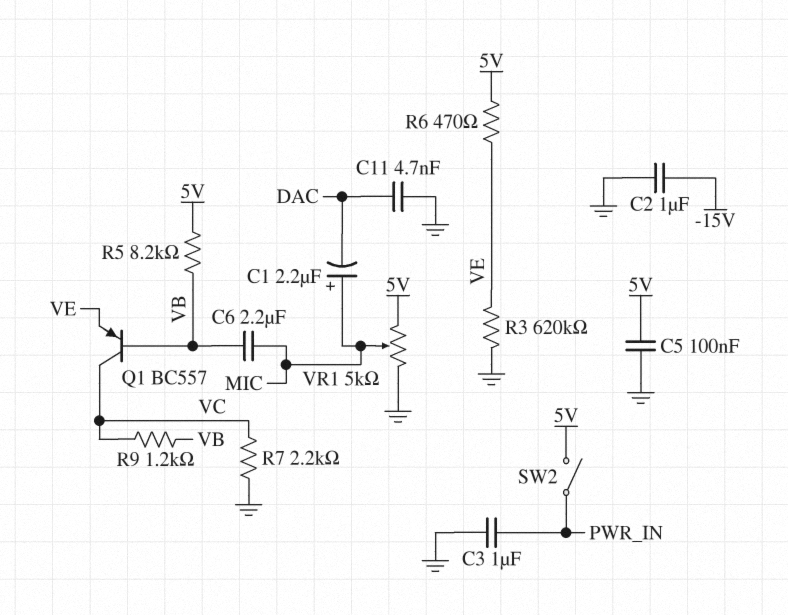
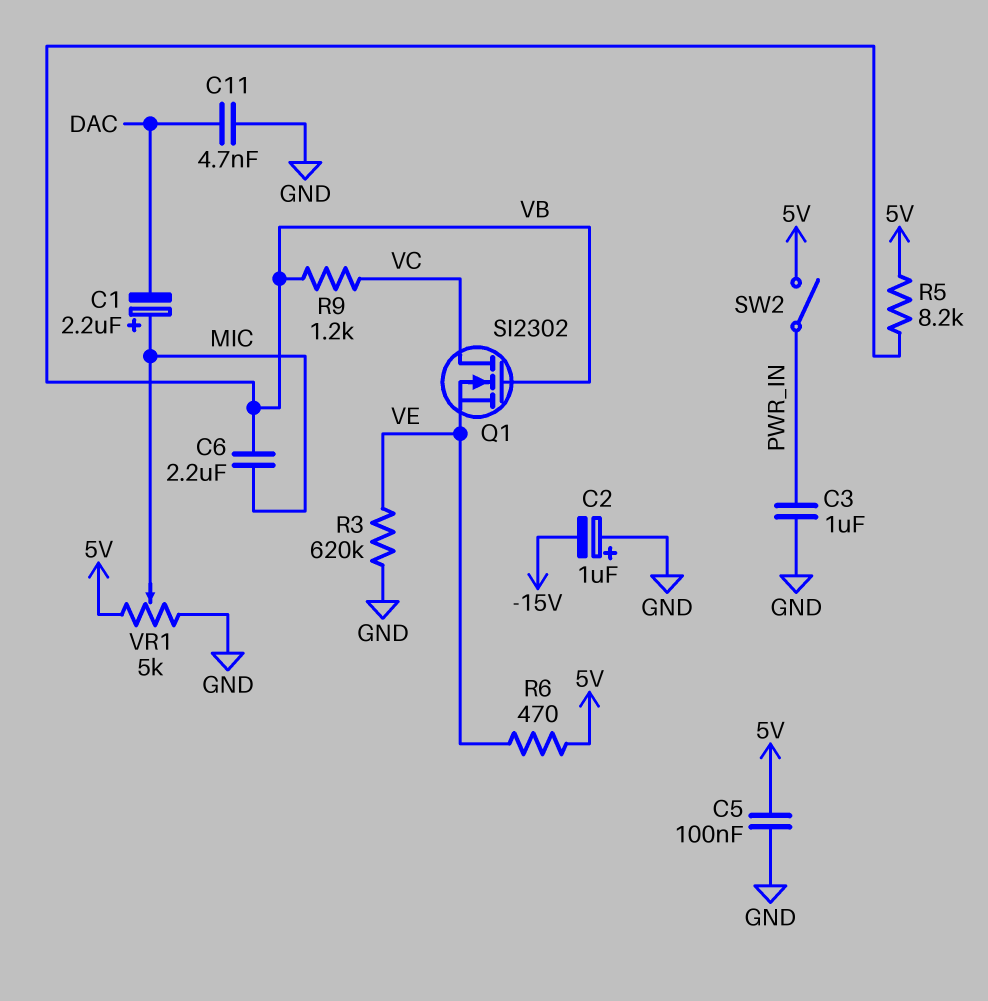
C2: 1uF (-15V, GND) -> 1uF (plus GND, minus -15V)
Q1: PNP BC557 (B VB, C VC, E VE) -> NMOS SI2302 (G VB, D VC, S VE)
R7: 2.2k (GND, VC) -> none

